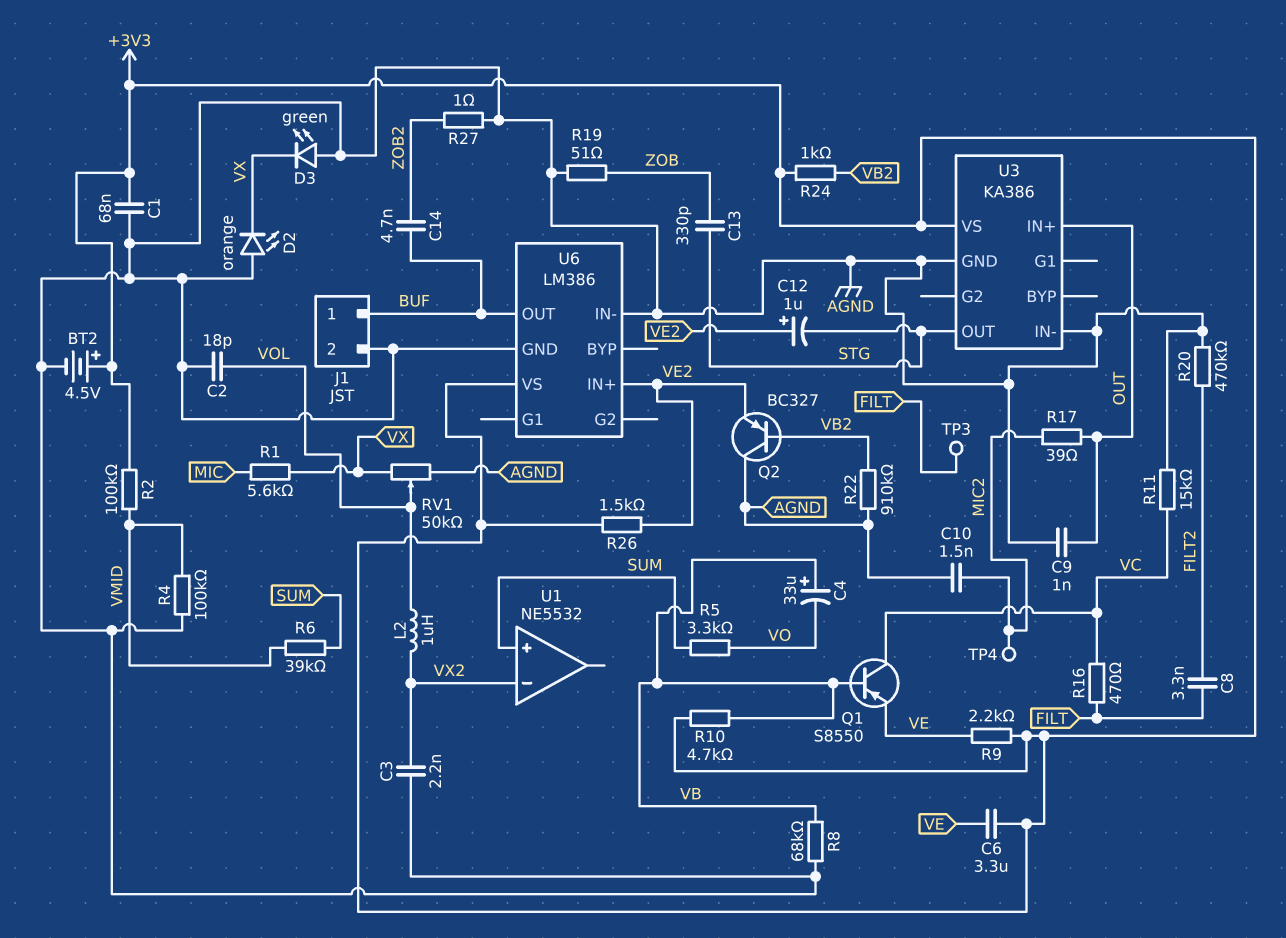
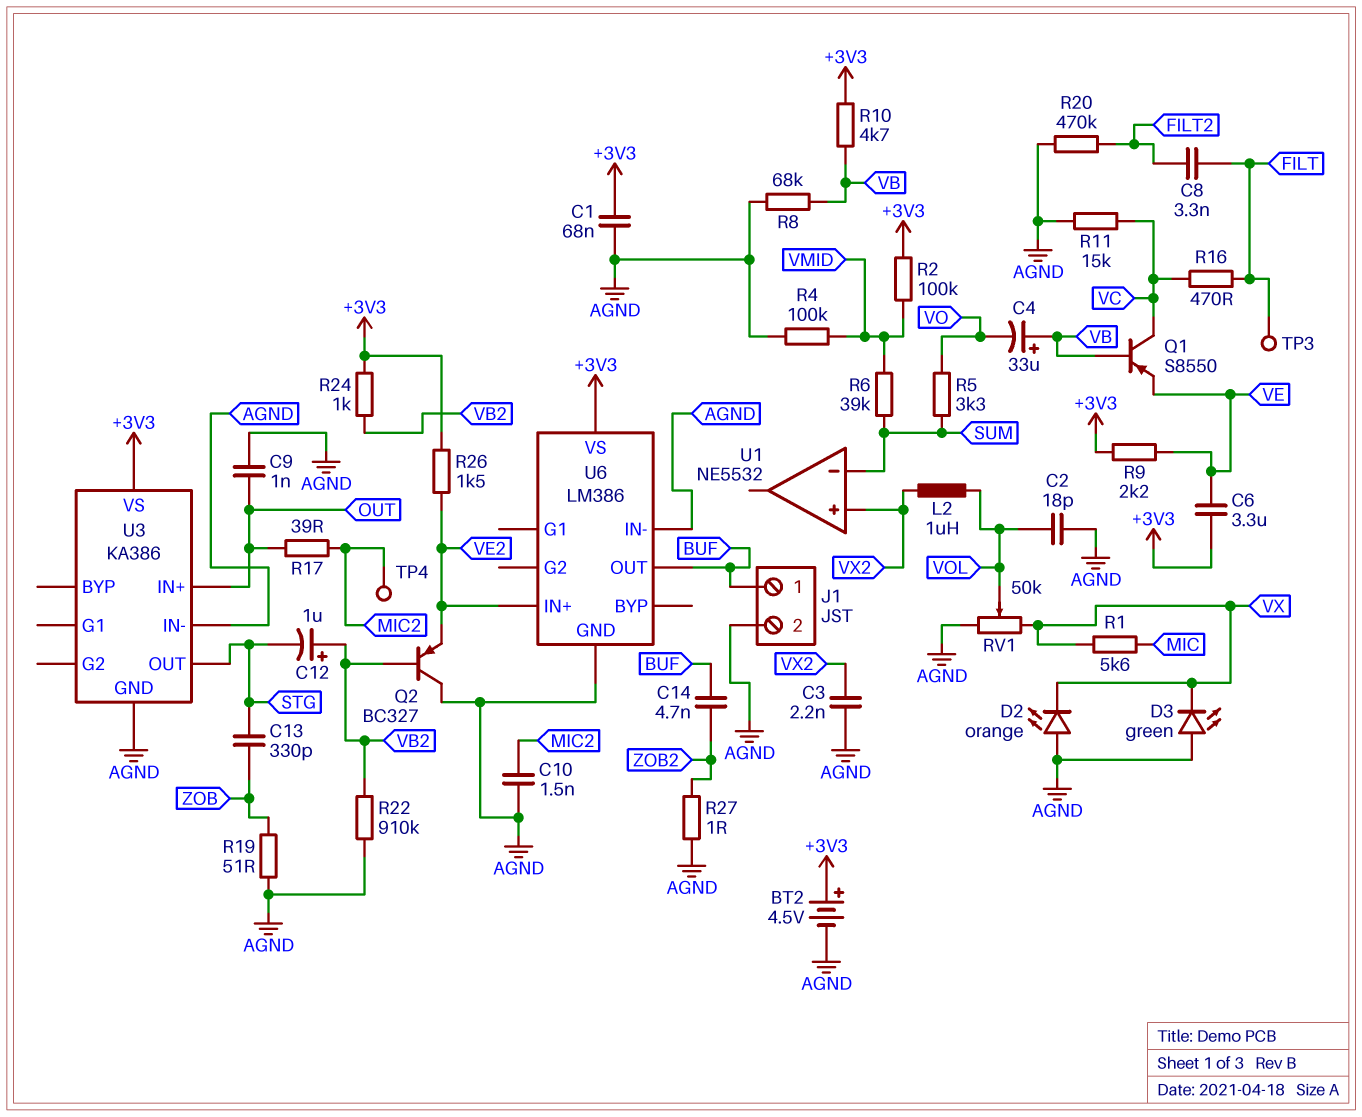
C12: 1uF (plus VE2, minus STG) -> 1uF (plus VB2, minus STG)
U1 pin in+: SUM -> VX2
U1 pin in-: VX2 -> SUM

